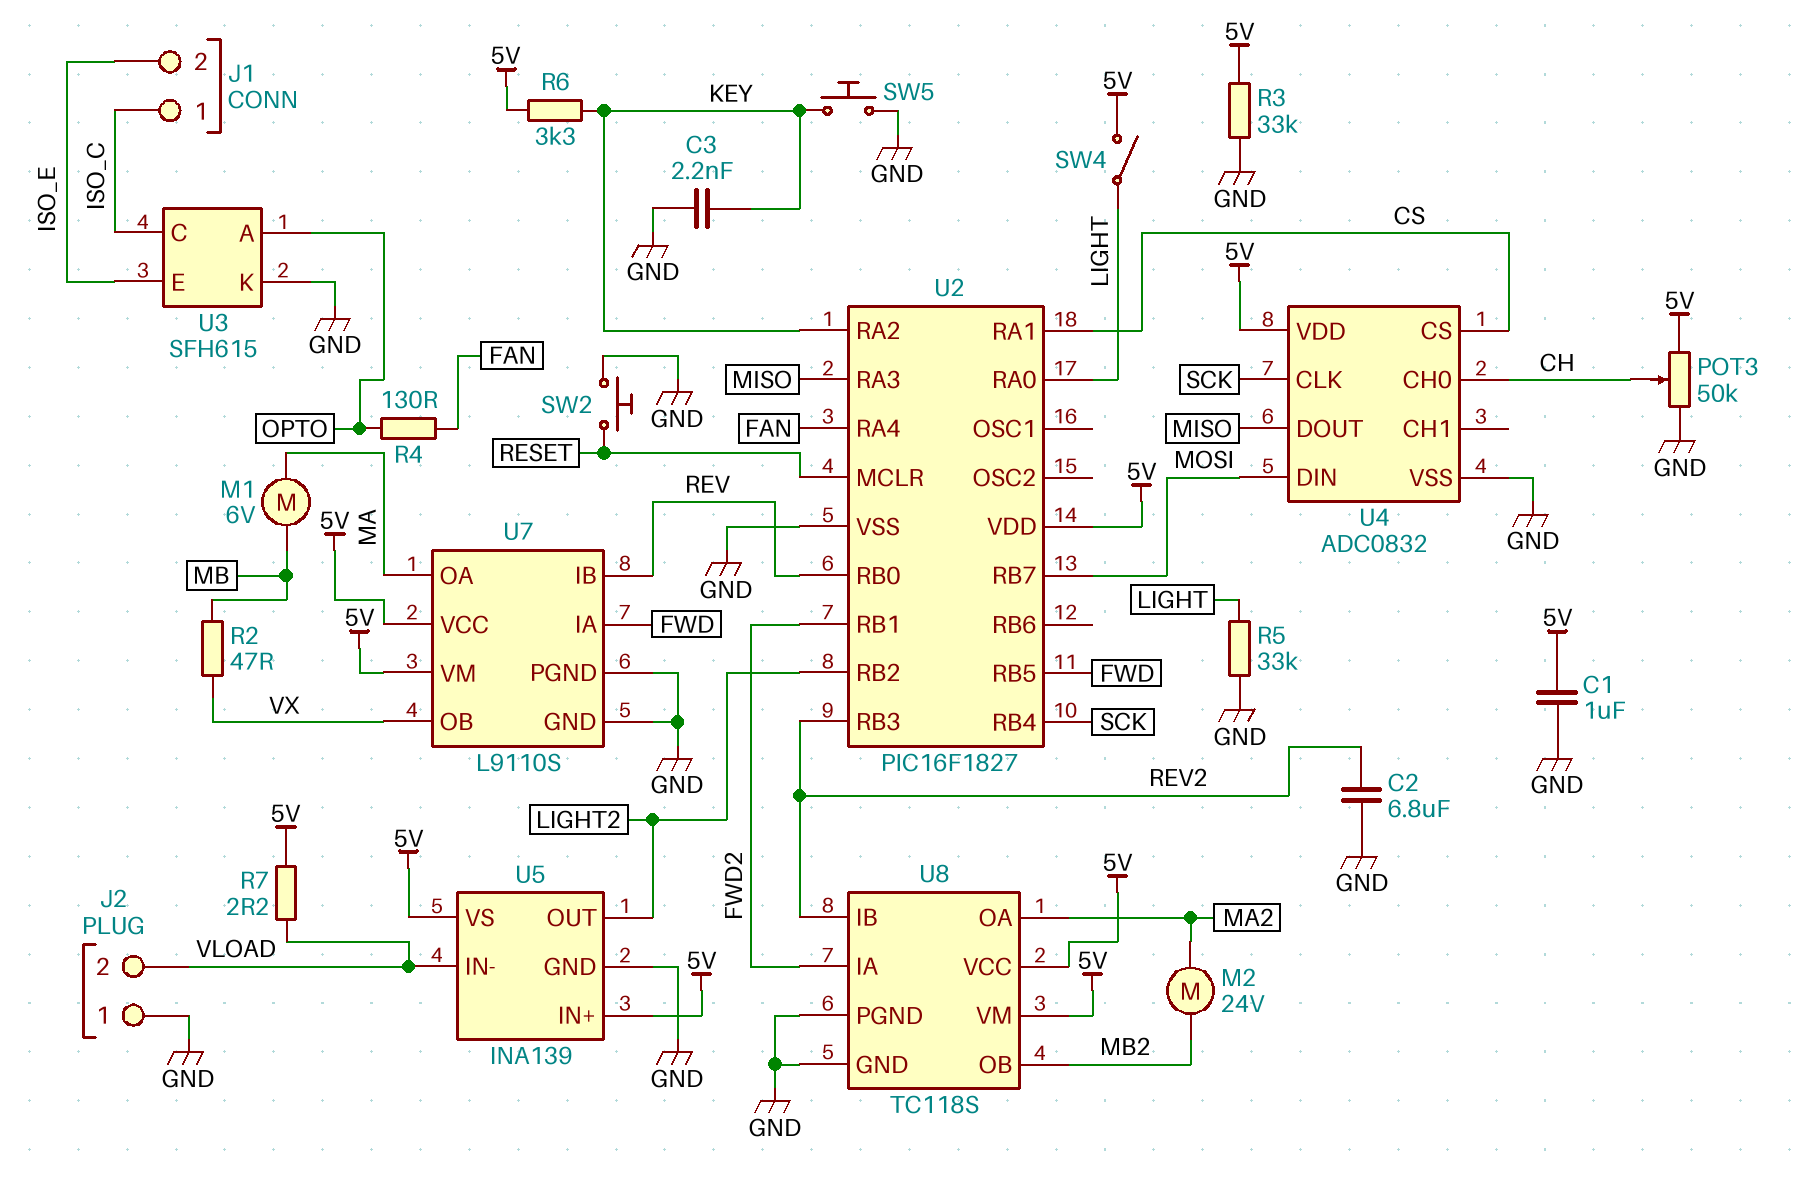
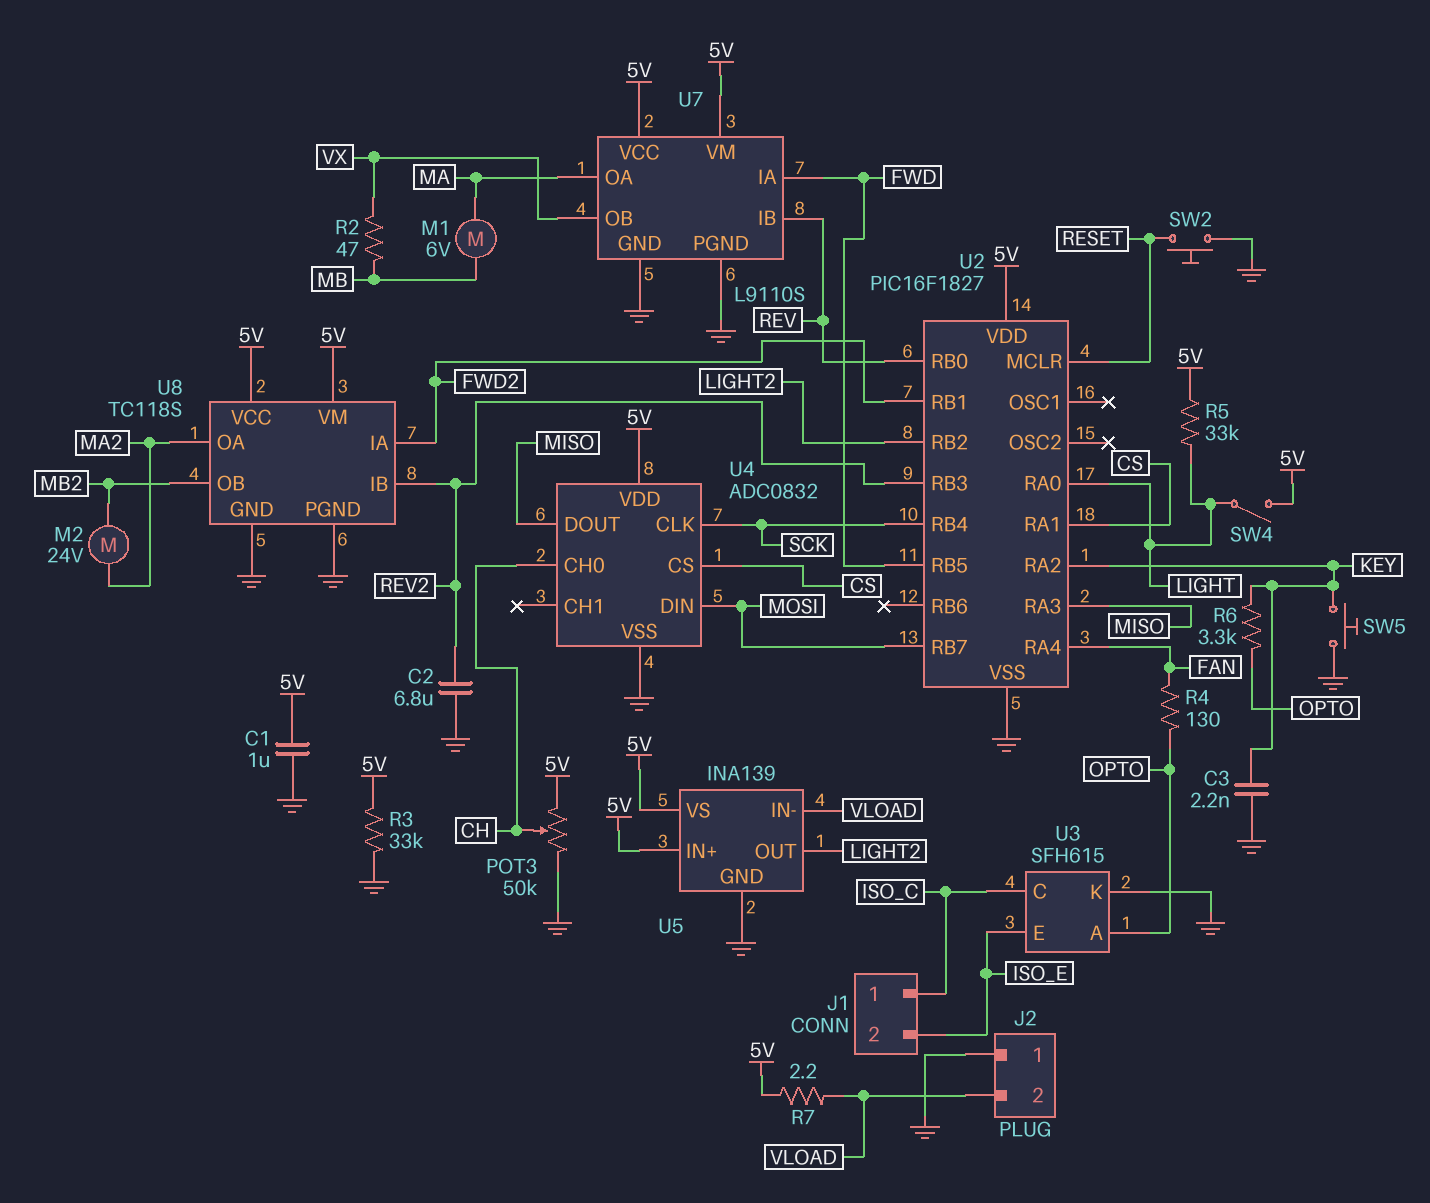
R5: 33k (GND, LIGHT) -> 33k (5V, LIGHT)
R6: 3.3k (5V, KEY) -> 3.3k (KEY, OPTO)

